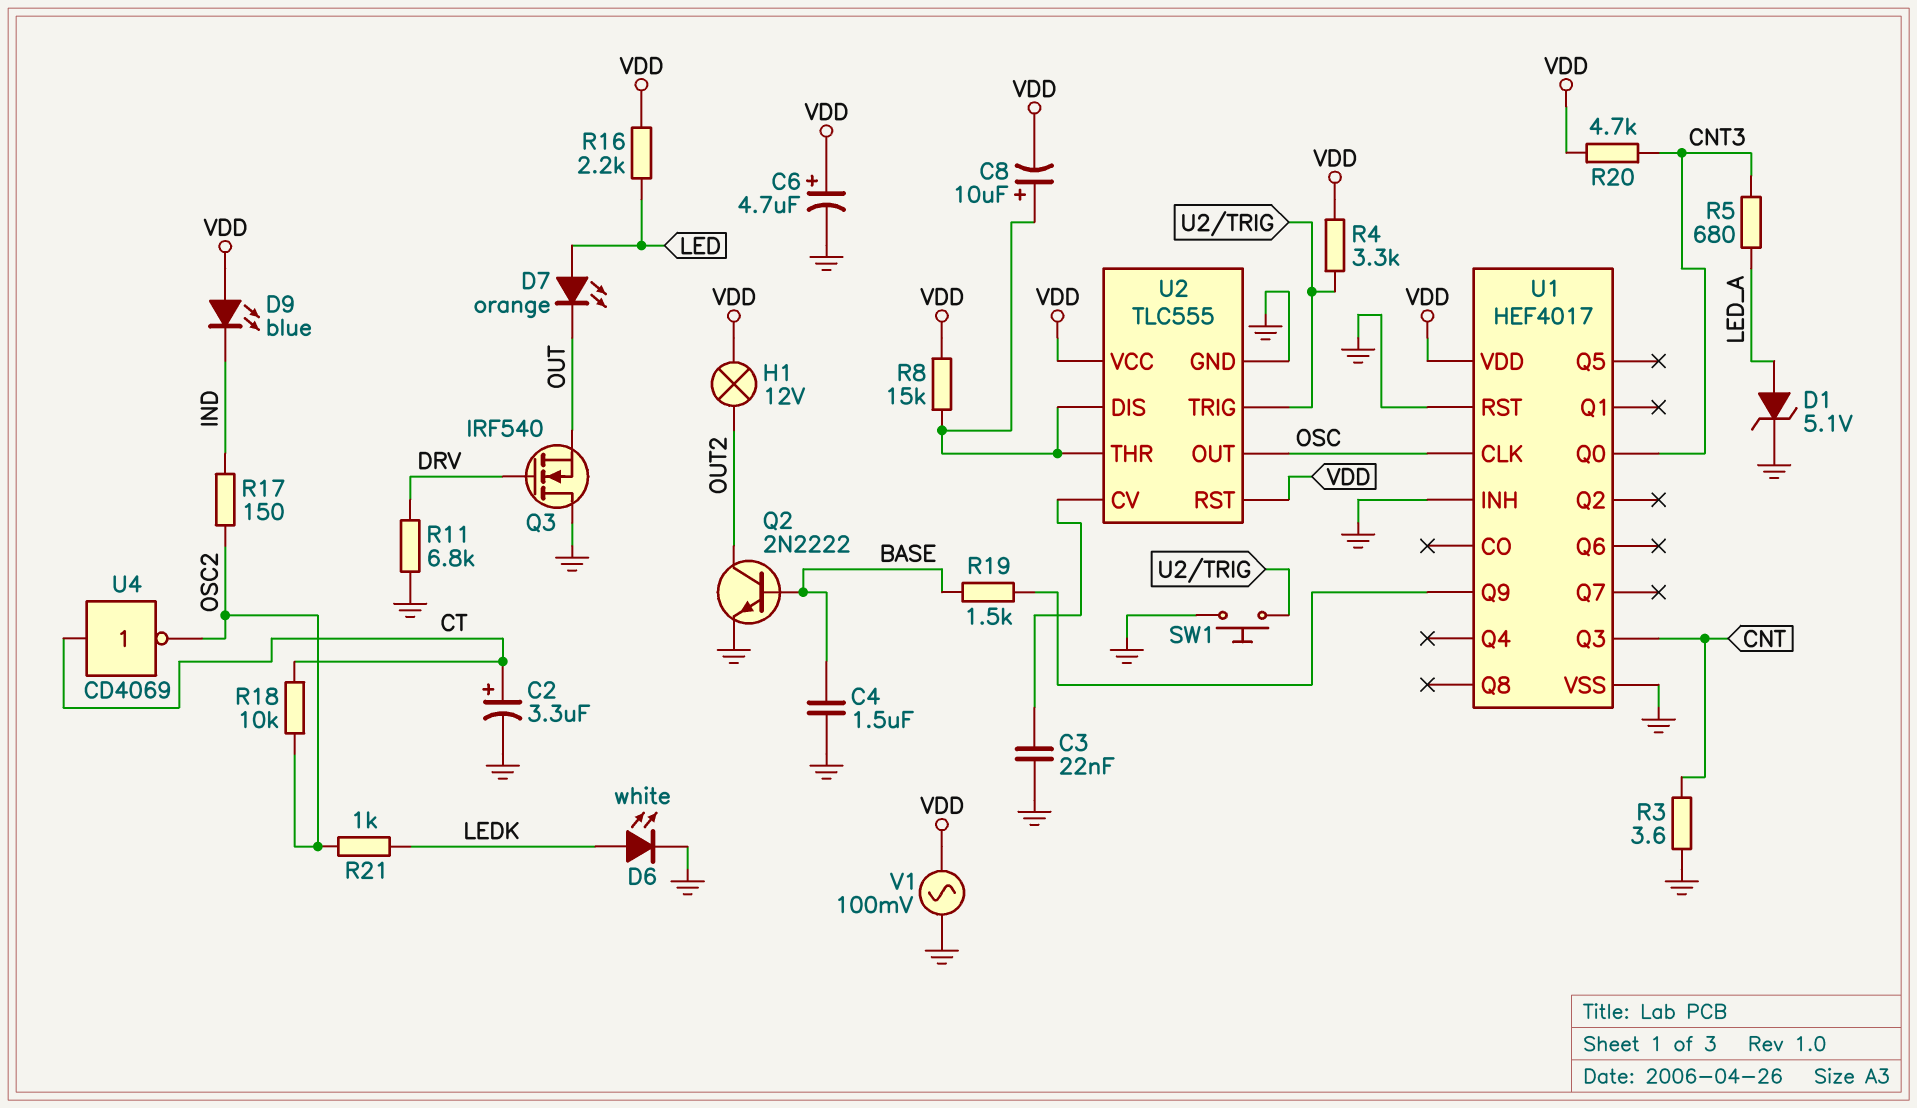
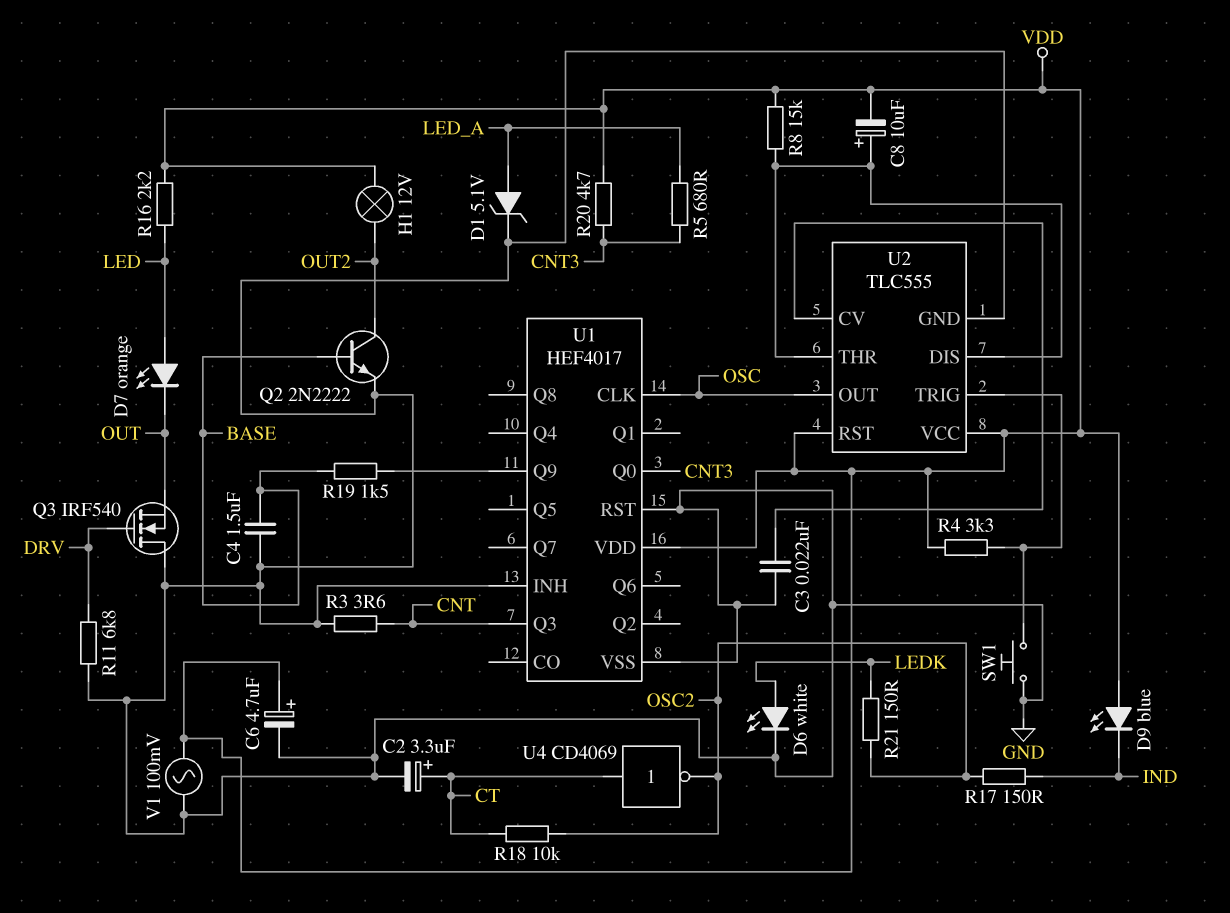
R21: 1k (LEDK, OSC2) -> 150 (LEDK, OSC2)

